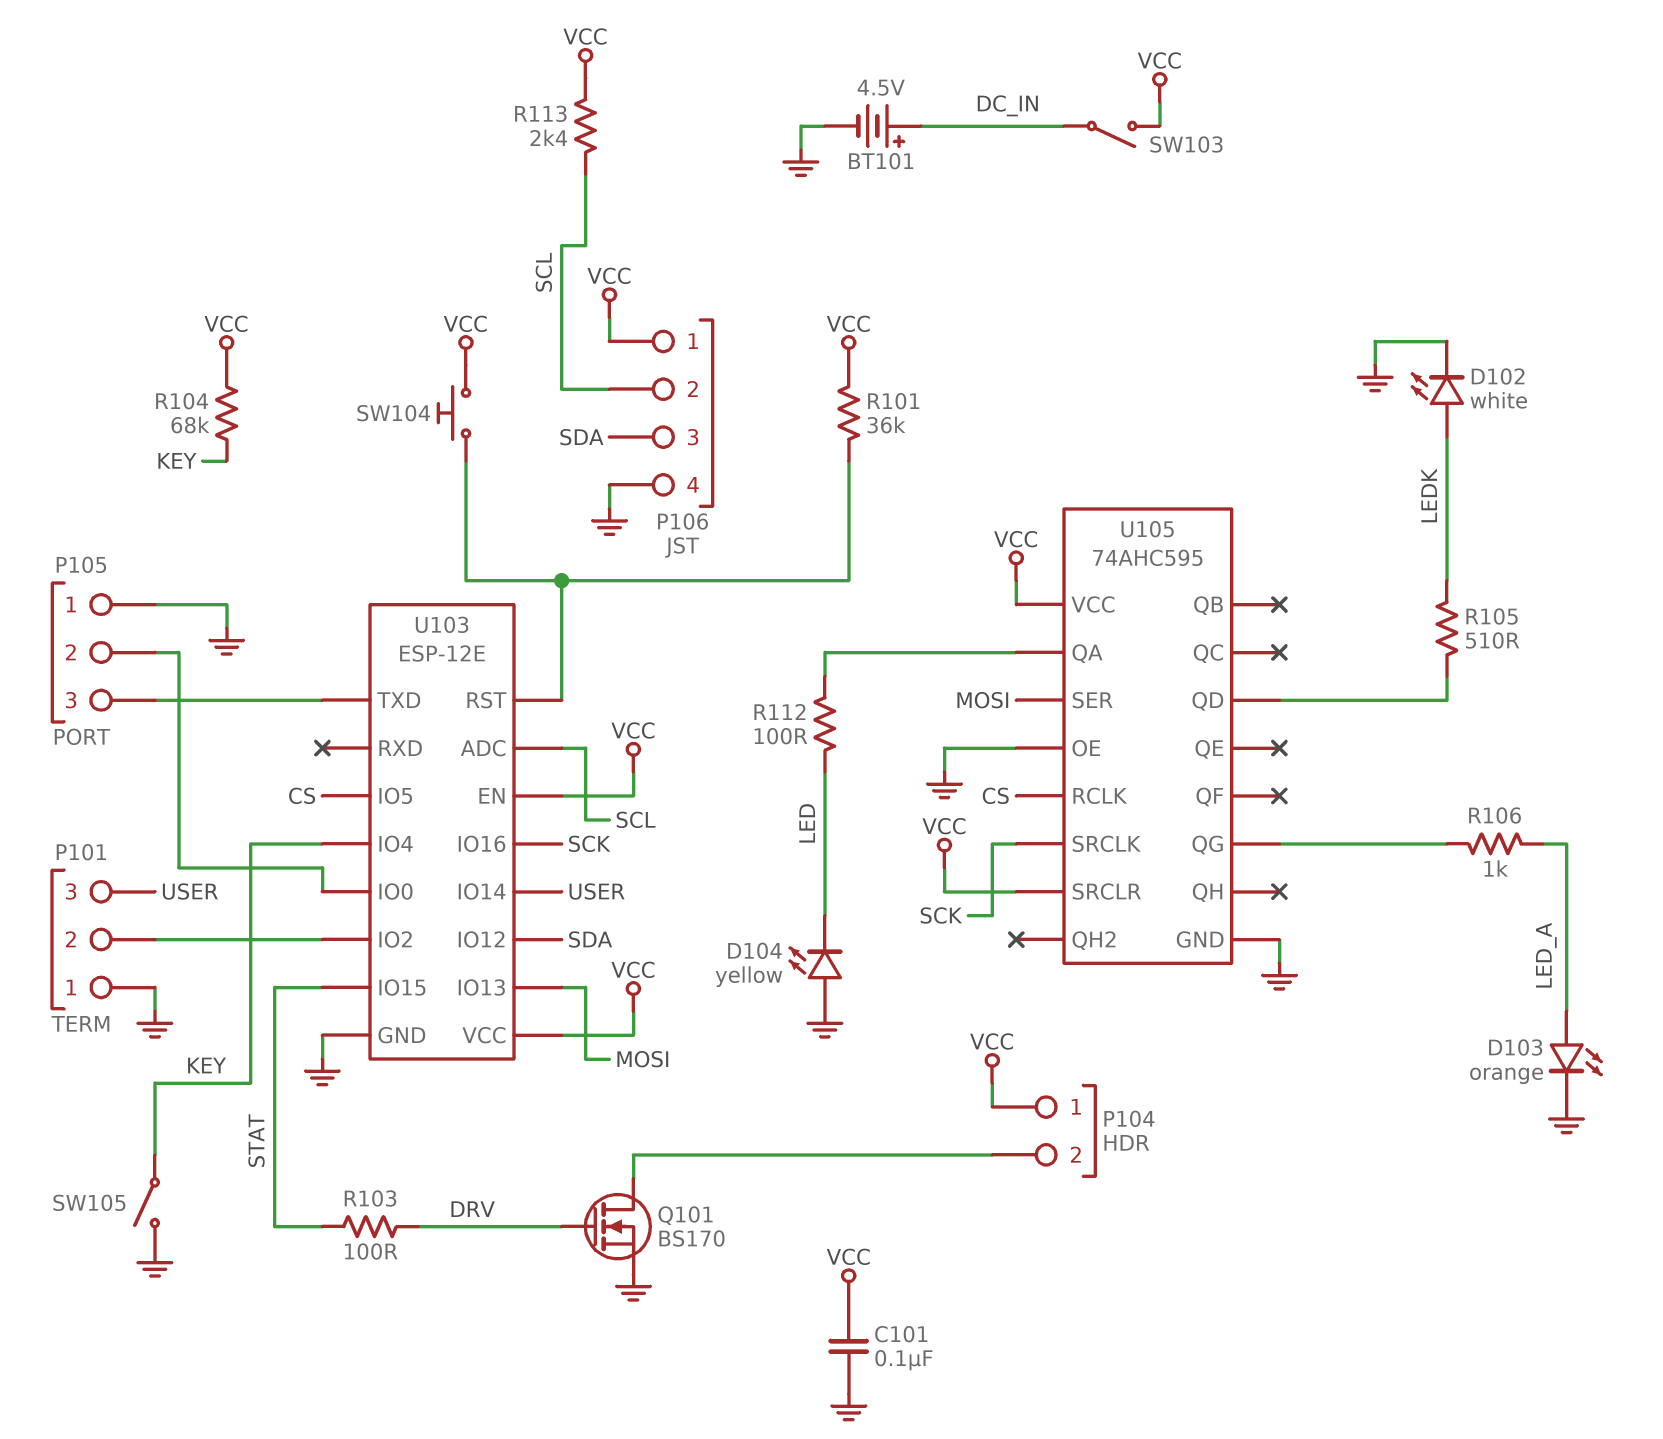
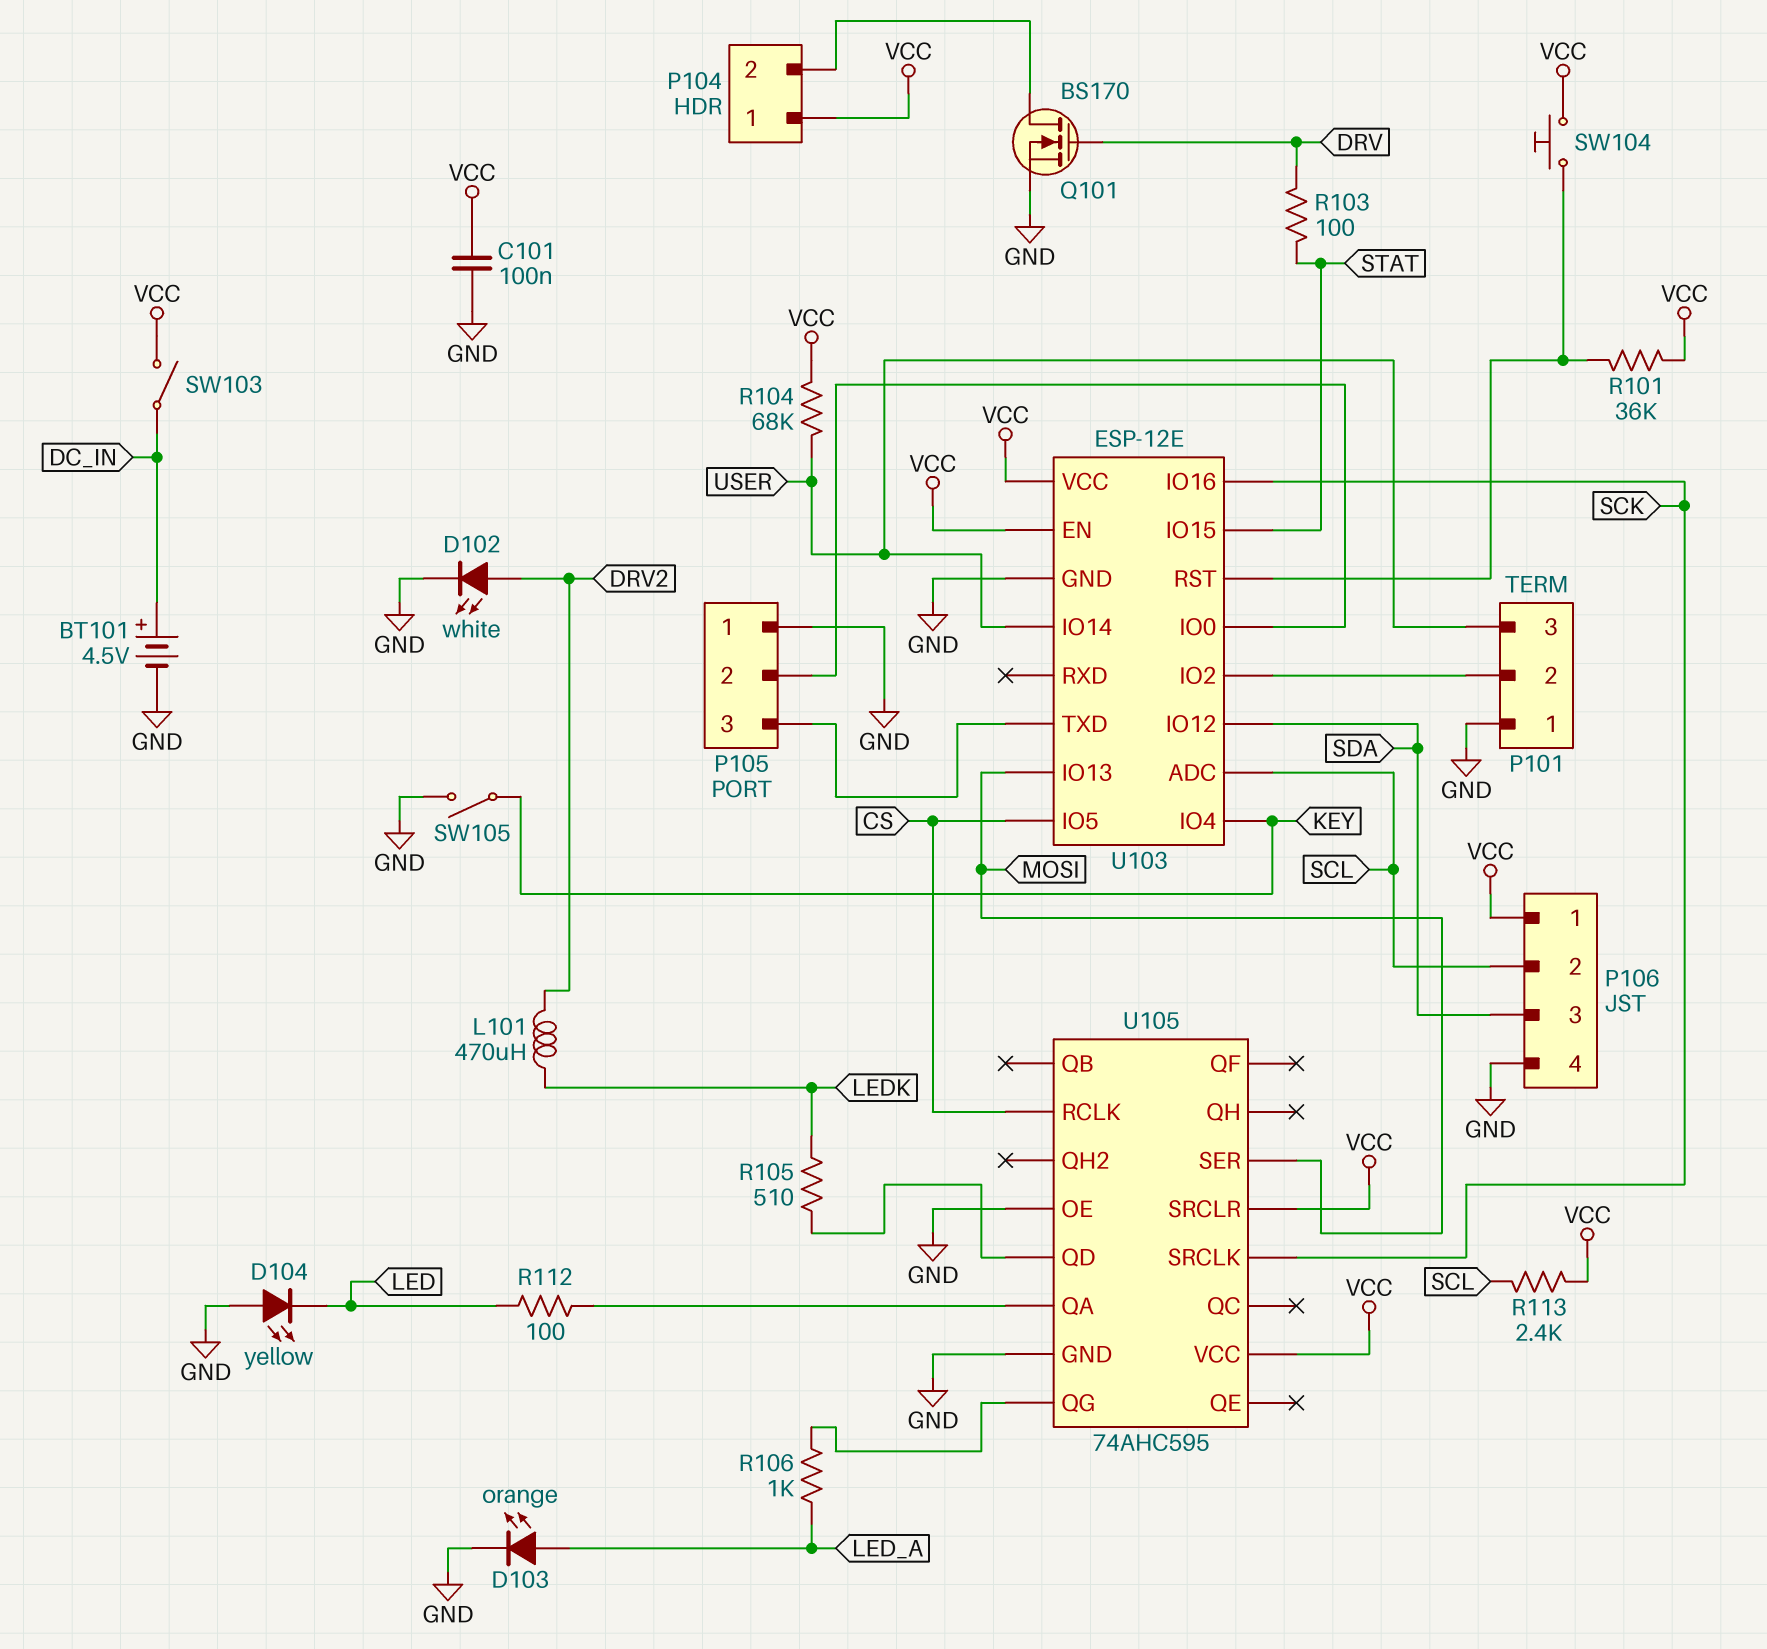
D102: LED white (A LEDK, K GND) -> LED white (A DRV2, K GND)
L101: none -> 470uH (DRV2, LEDK)
R104: 68k (KEY, VCC) -> 68k (USER, VCC)

